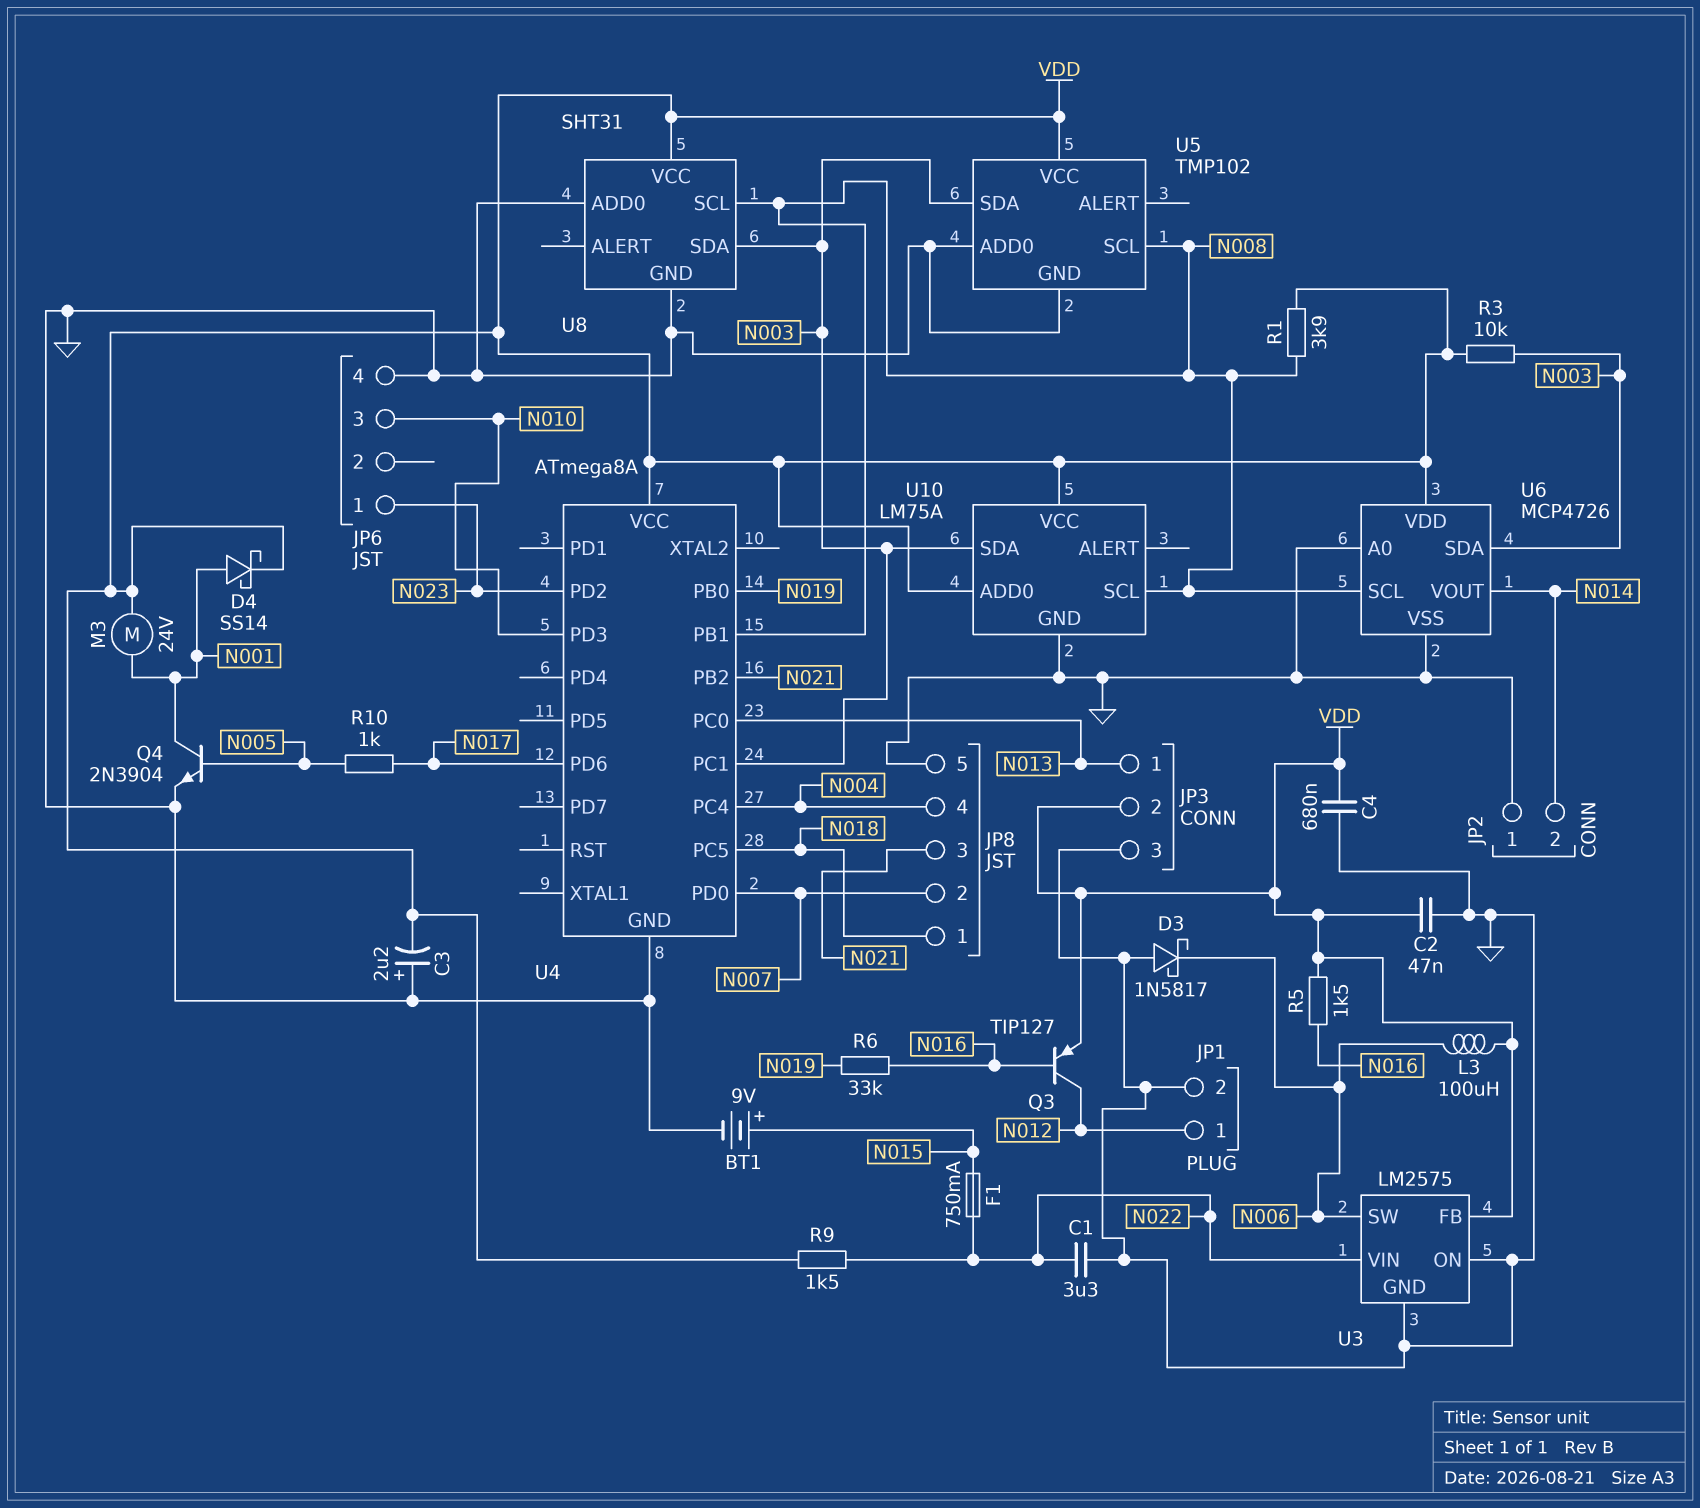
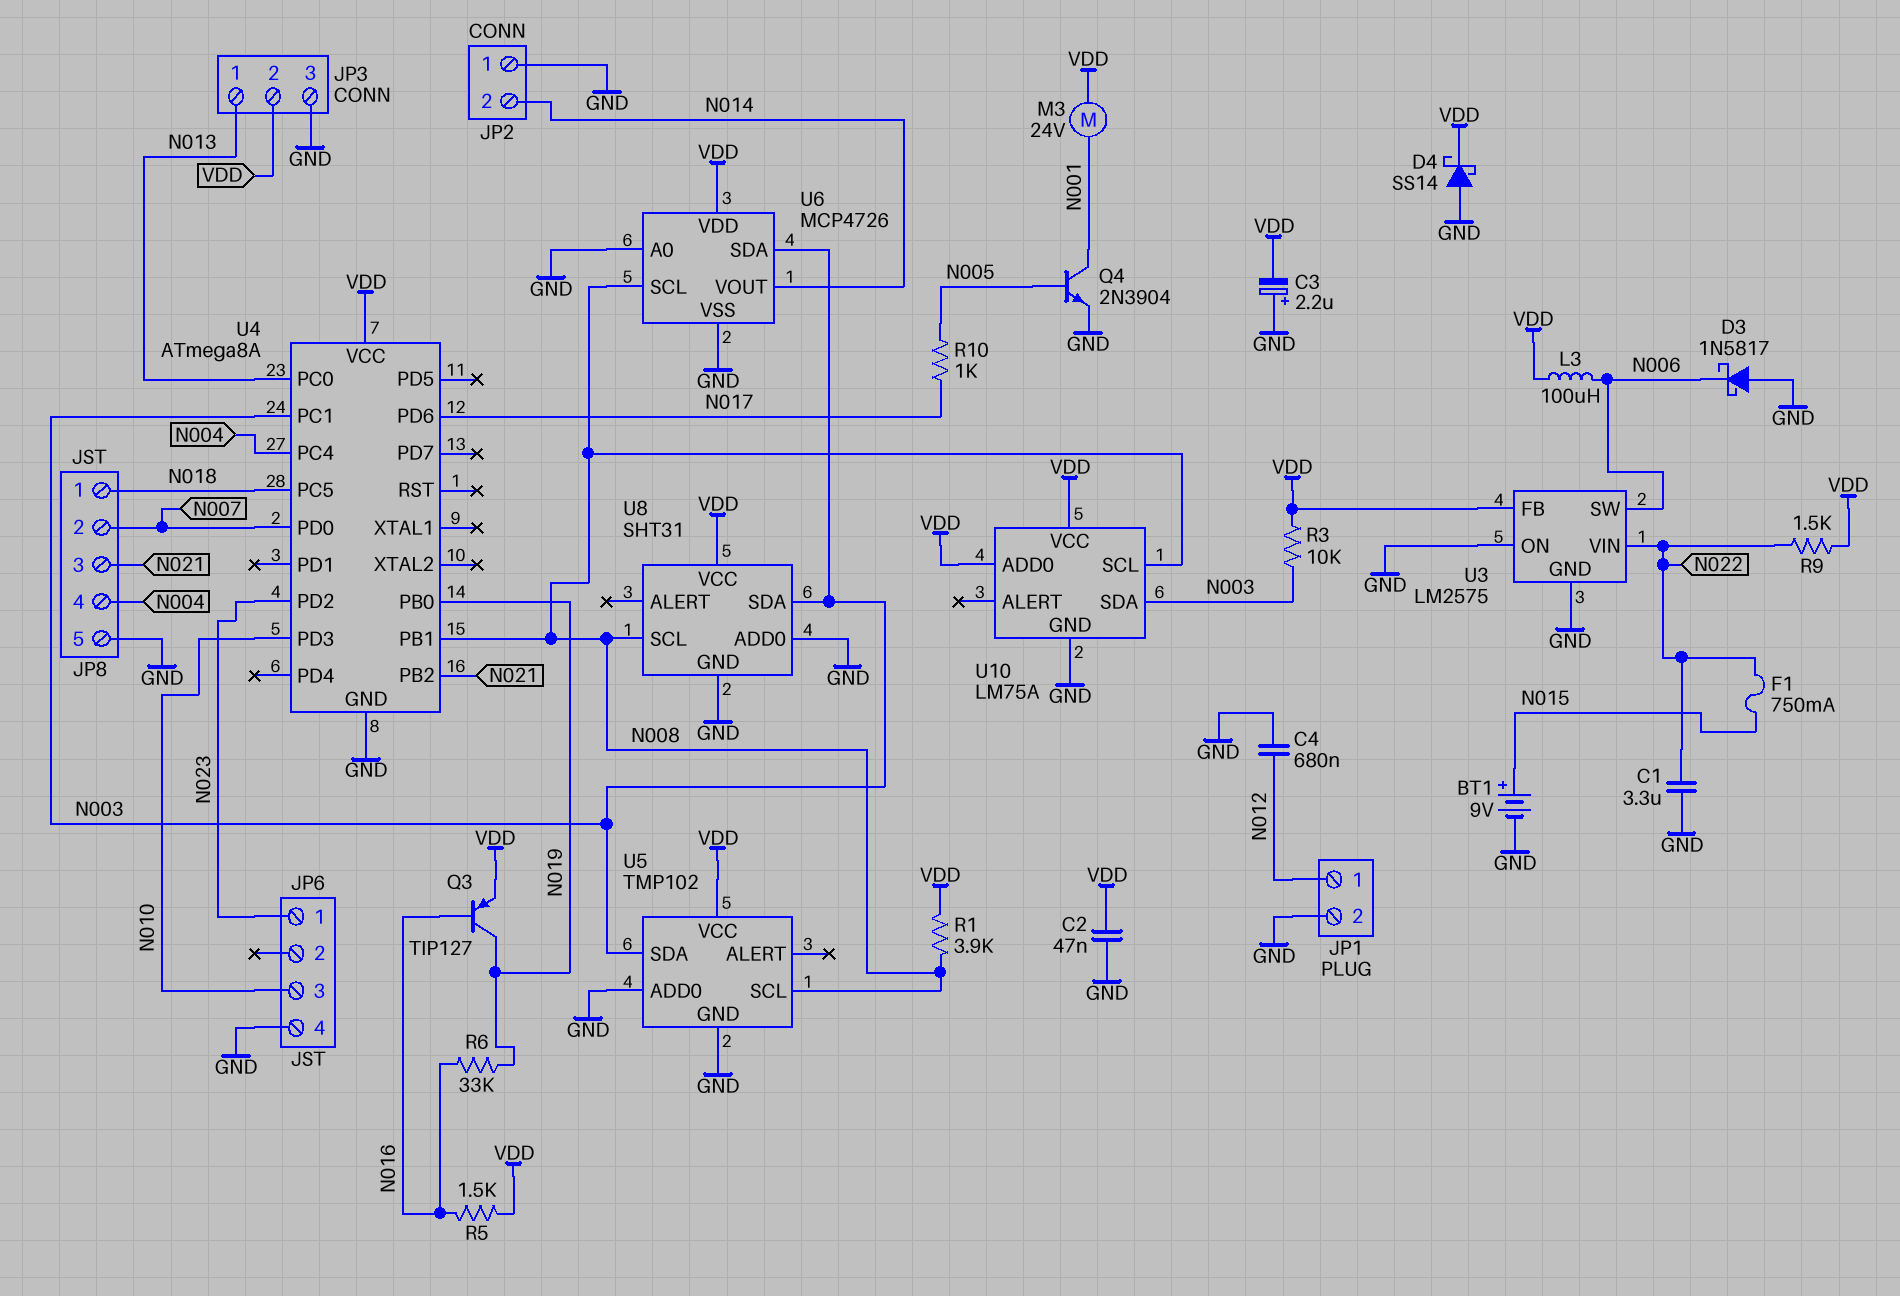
C4: 680nF (GND, VDD) -> 680nF (GND, N012)
D4: schottky SS14 (A N001, K VDD) -> schottky SS14 (A GND, K VDD)
Q3: PNP TIP127 (B N016, C N012, E VDD) -> PNP TIP127 (B N016, C N019, E VDD)

